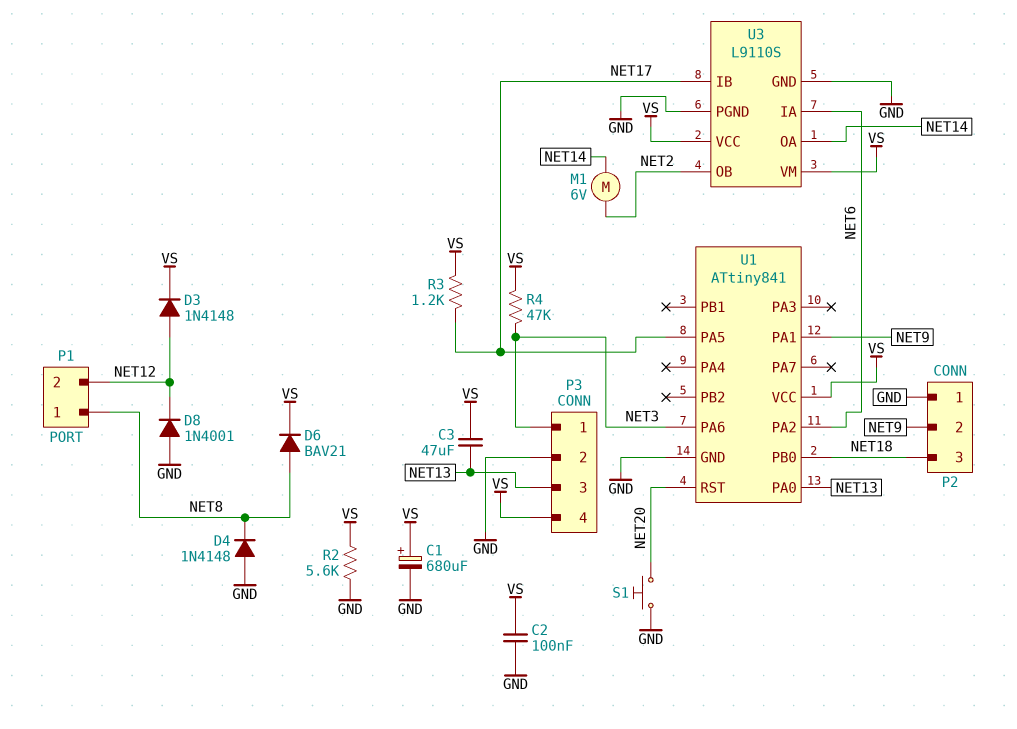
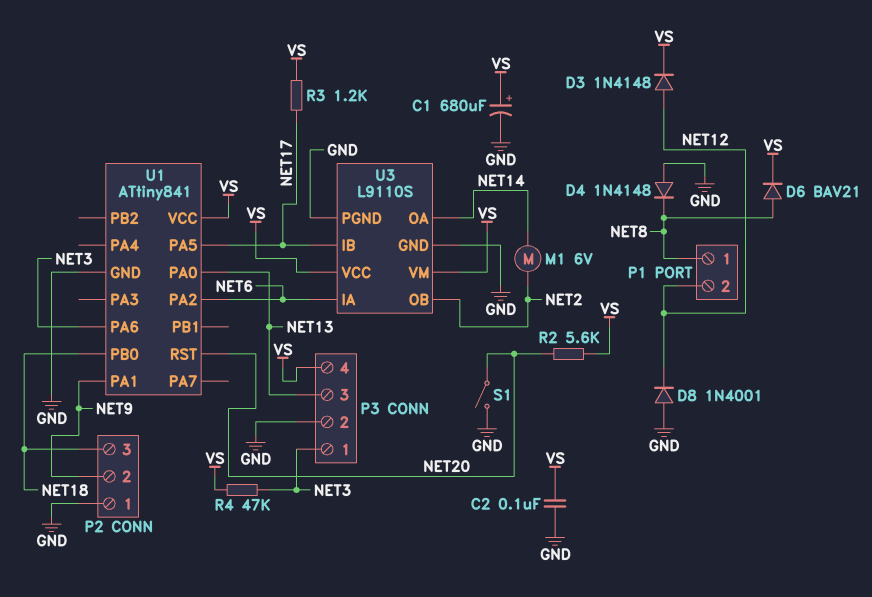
C3: 47uF (NET13, VS) -> none
R2: 5.6k (GND, VS) -> 5.6k (NET20, VS)
S1: button (GND, NET20) -> switch (GND, NET20)

